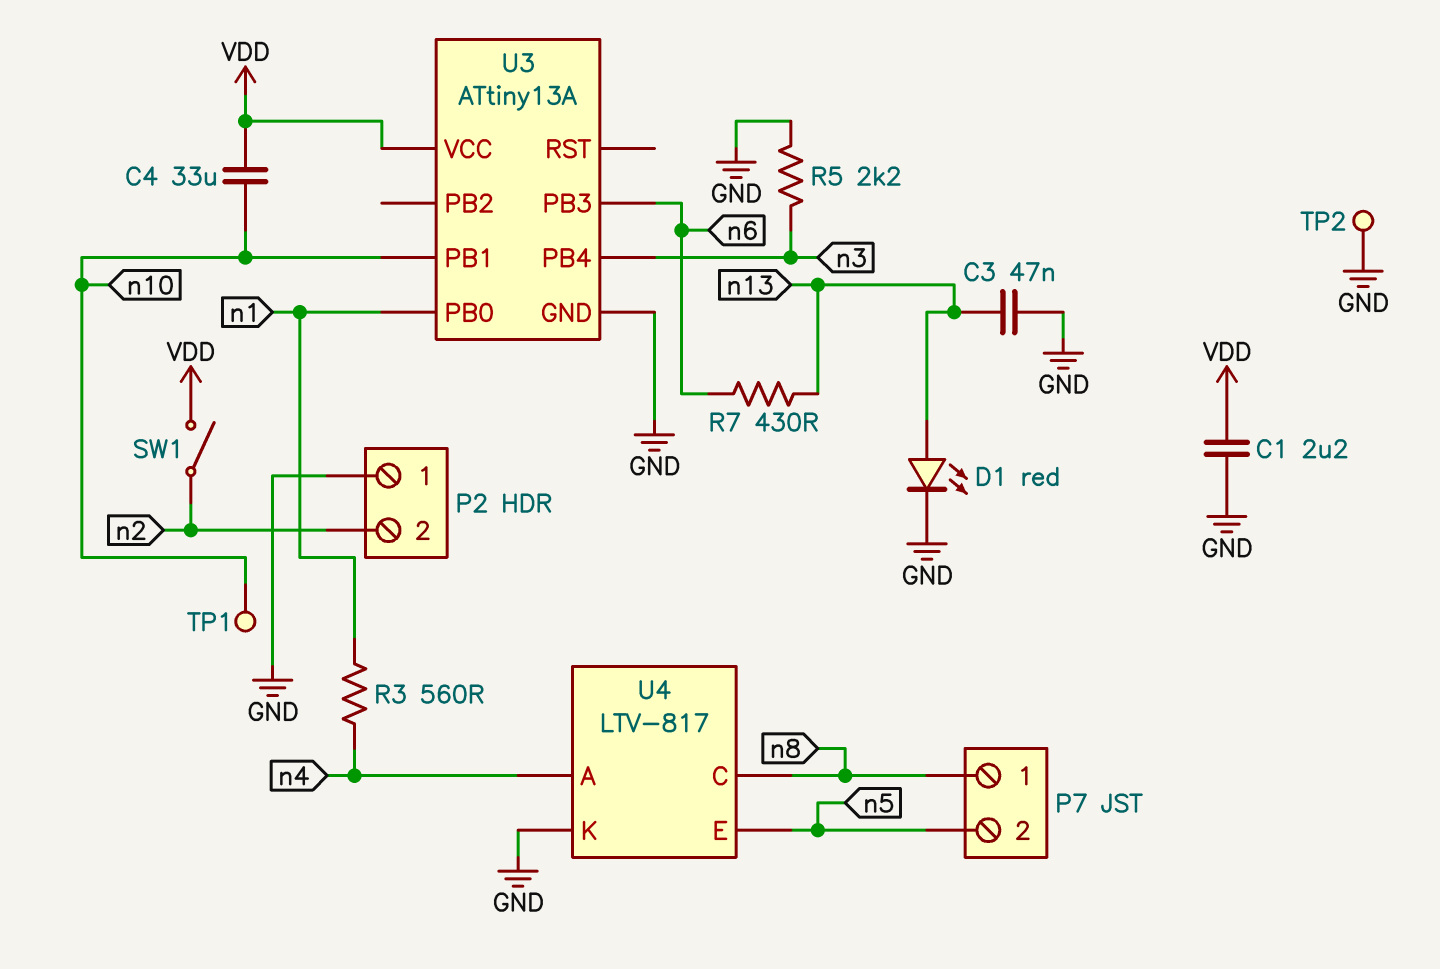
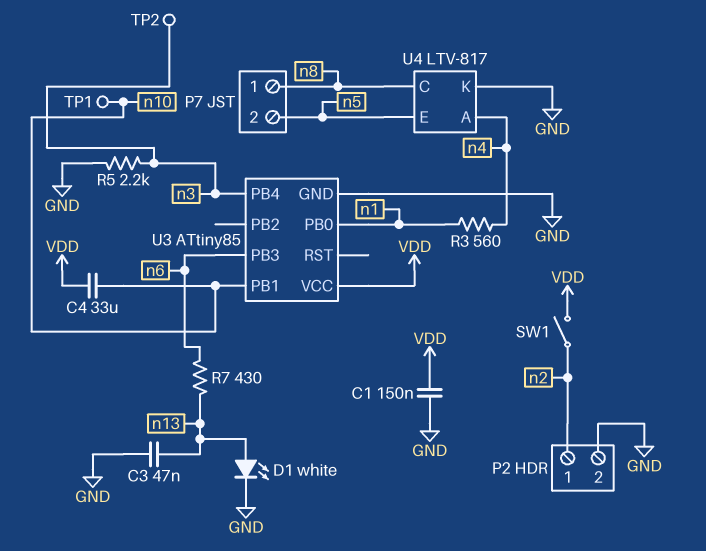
C1: 2.2uF (GND, VDD) -> 150nF (GND, VDD)
D1: LED red (A n13, K GND) -> LED white (A n13, K GND)
P2 pin 1: GND -> n2
P2 pin 2: n2 -> GND
TP2: test point (GND) -> test point (n3)
U3: ATtiny13A -> ATtiny85

